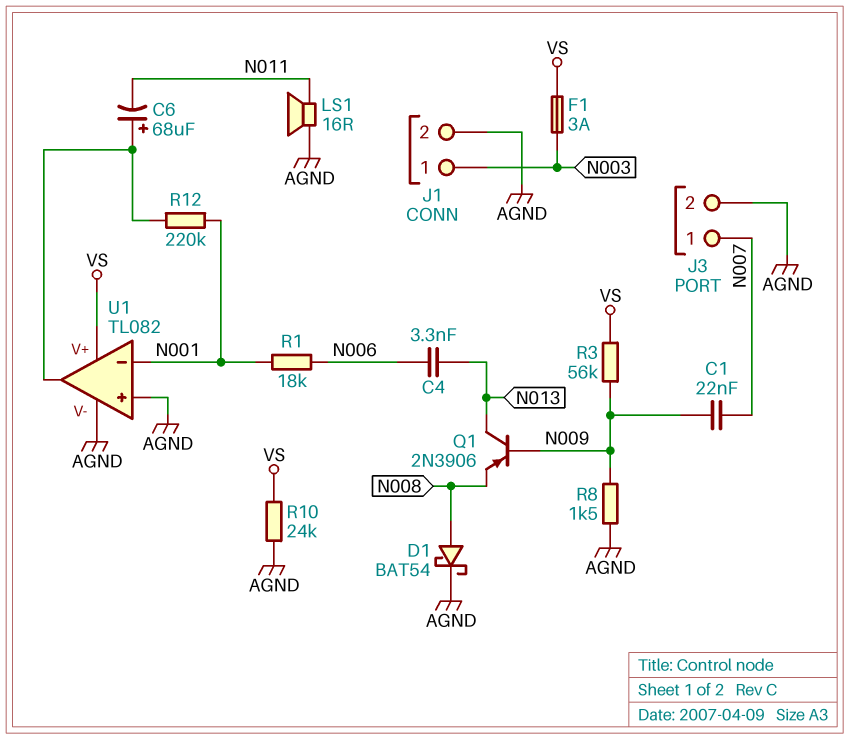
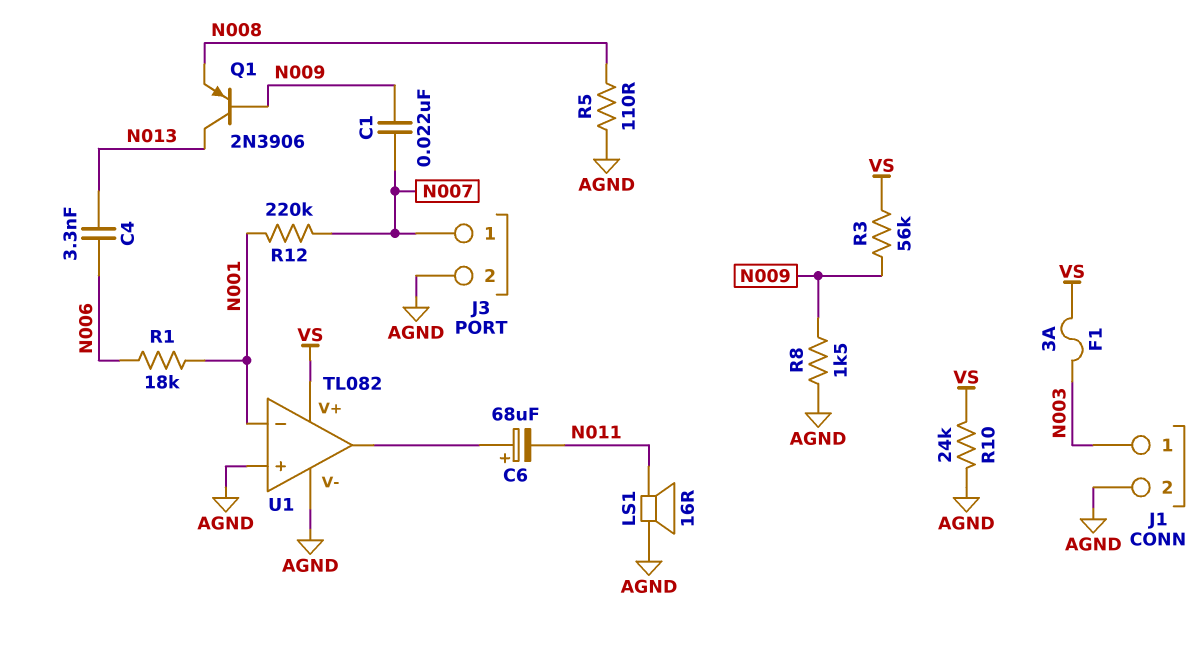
D1: schottky BAT54 (A N008, K AGND) -> none
R5: none -> 110 (AGND, N008)
R12: 220k (N001, U1/out) -> 220k (N001, N007)

